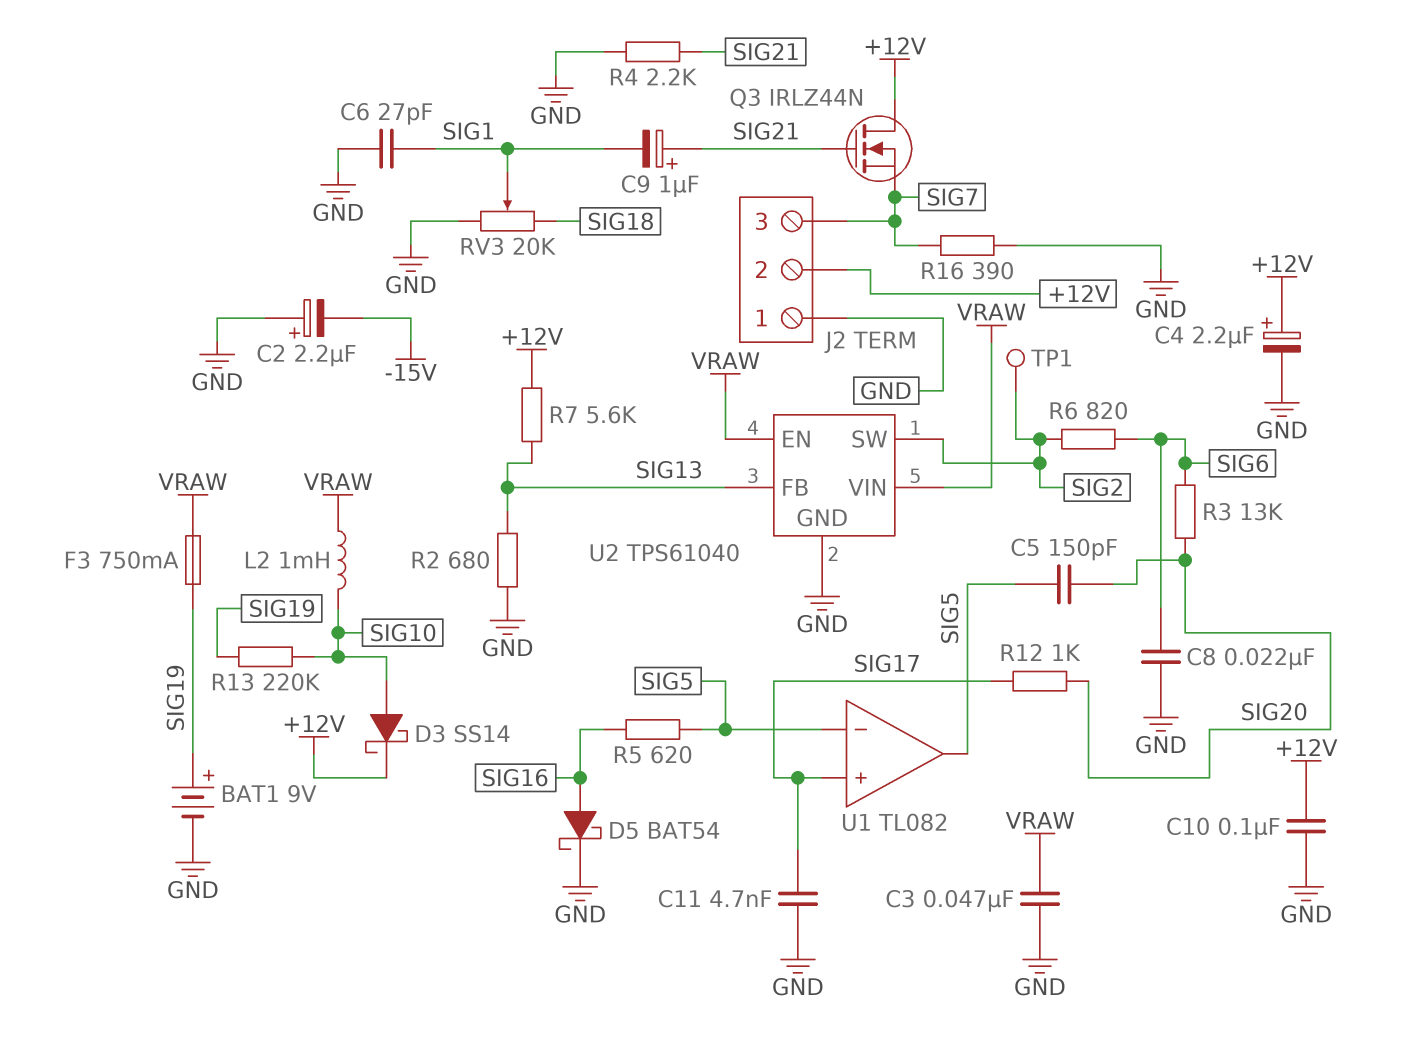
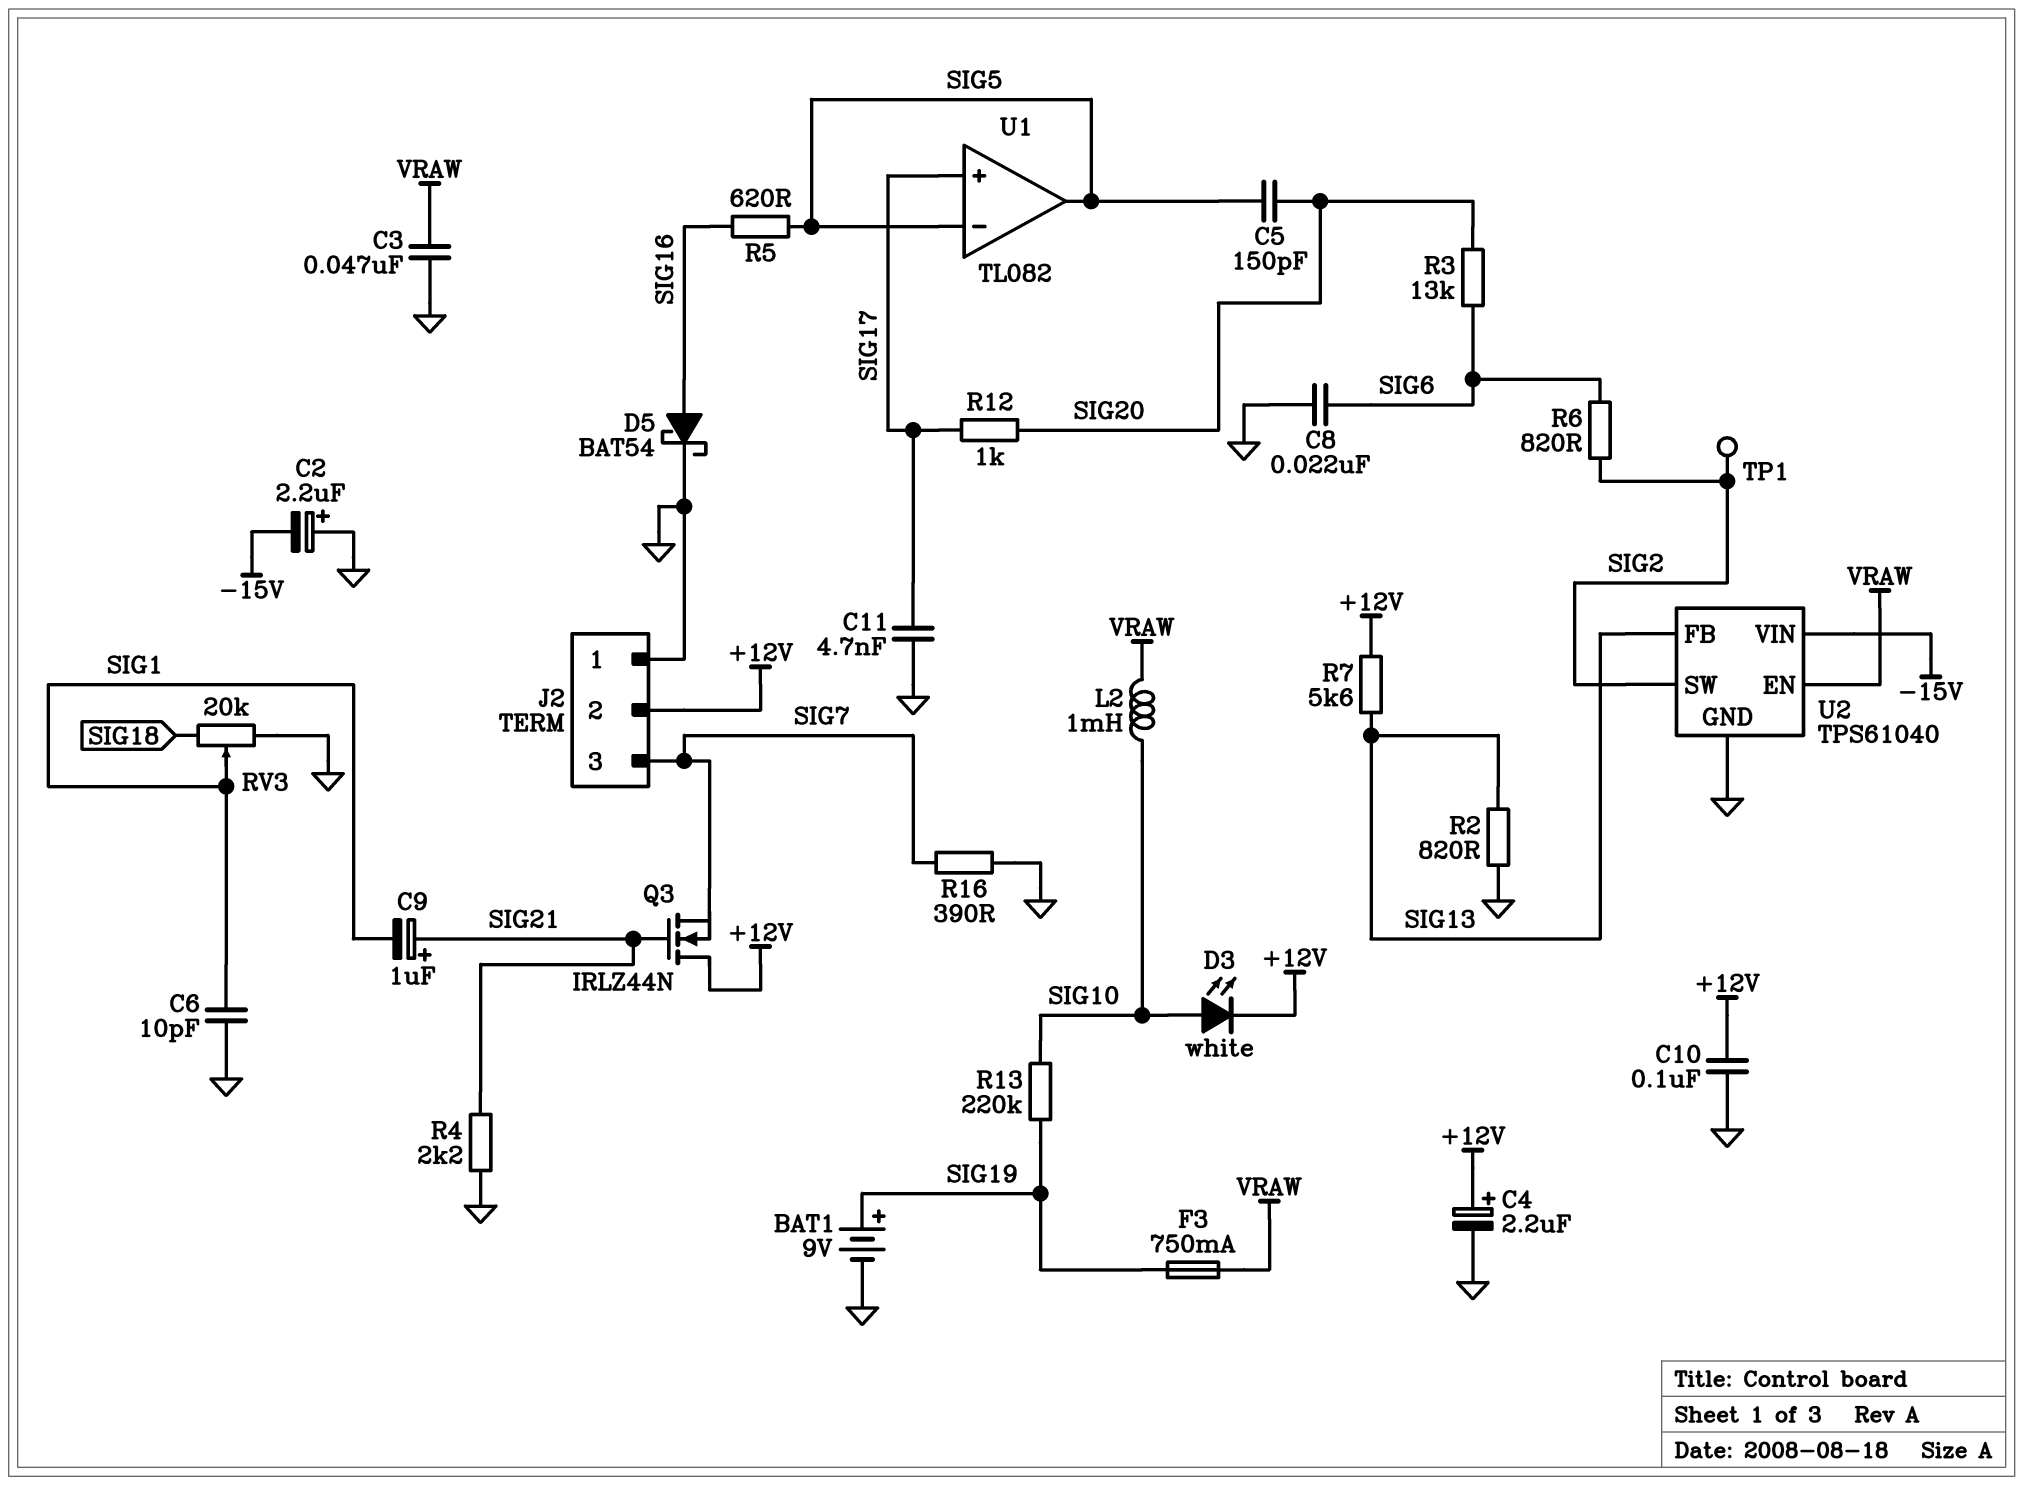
C6: 27pF (GND, SIG1) -> 10pF (GND, SIG1)
D3: schottky SS14 (A SIG10, K +12V) -> LED white (A SIG10, K +12V)
R2: 680 (GND, SIG13) -> 820 (GND, SIG13)
U2 pin VIN: VRAW -> -15V

